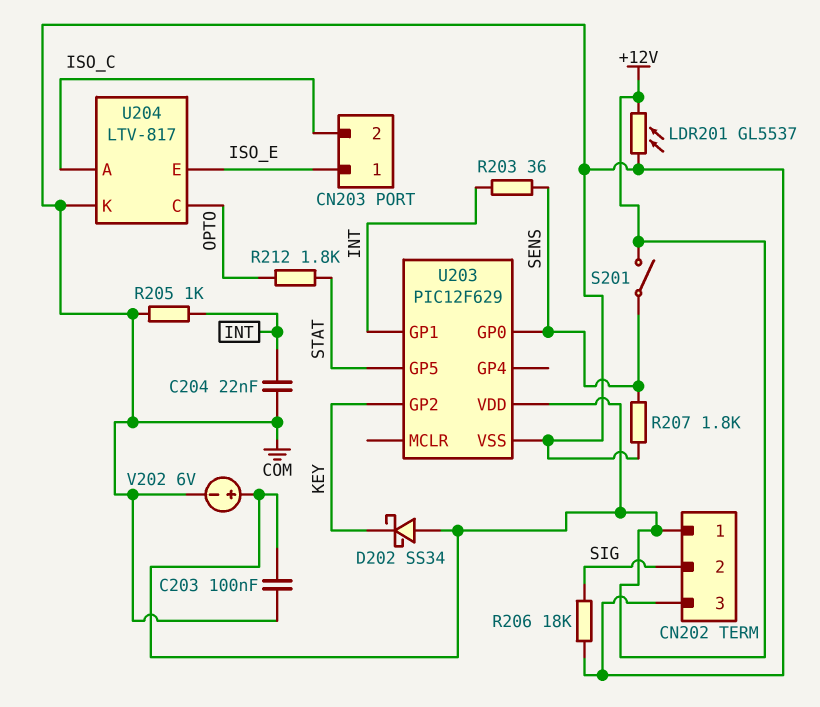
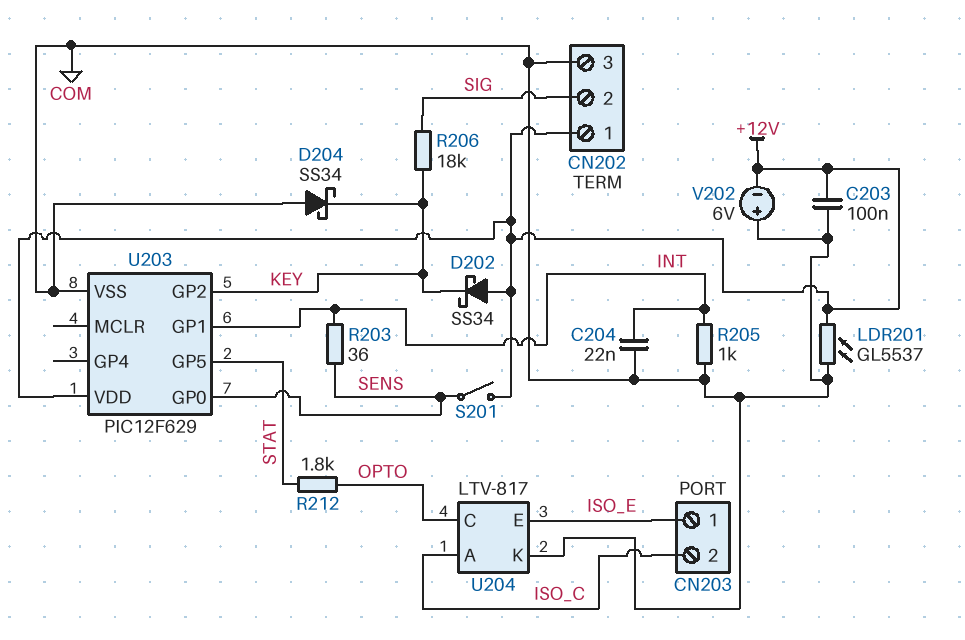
D204: none -> schottky SS34 (A COM, K KEY)
R206: 18k (COM, SIG) -> 18k (KEY, SIG)
R207: 1.8k (COM, SENS) -> none
V202: 6V (plus +12V, minus COM) -> 6V (plus COM, minus +12V)

